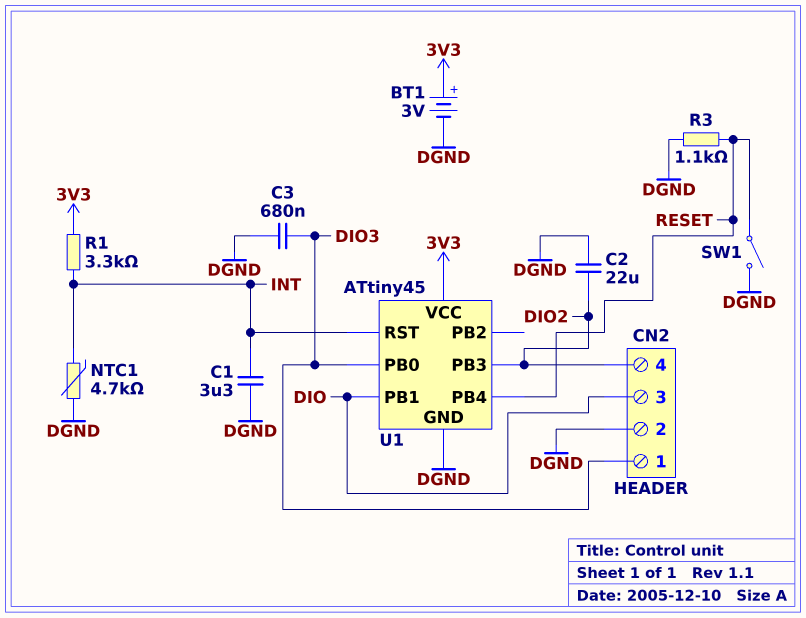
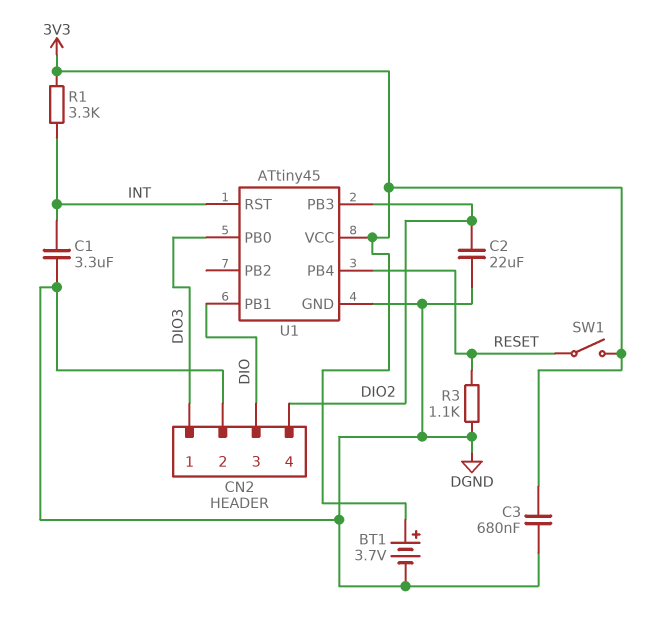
BT1: 3V (plus 3V3, minus DGND) -> 3.7V (plus 3V3, minus DGND)
C3: 680nF (DGND, DIO3) -> 680nF (3V3, DGND)
NTC1: 4.7k (DGND, INT) -> none
SW1: switch (DGND, RESET) -> switch (3V3, RESET)

